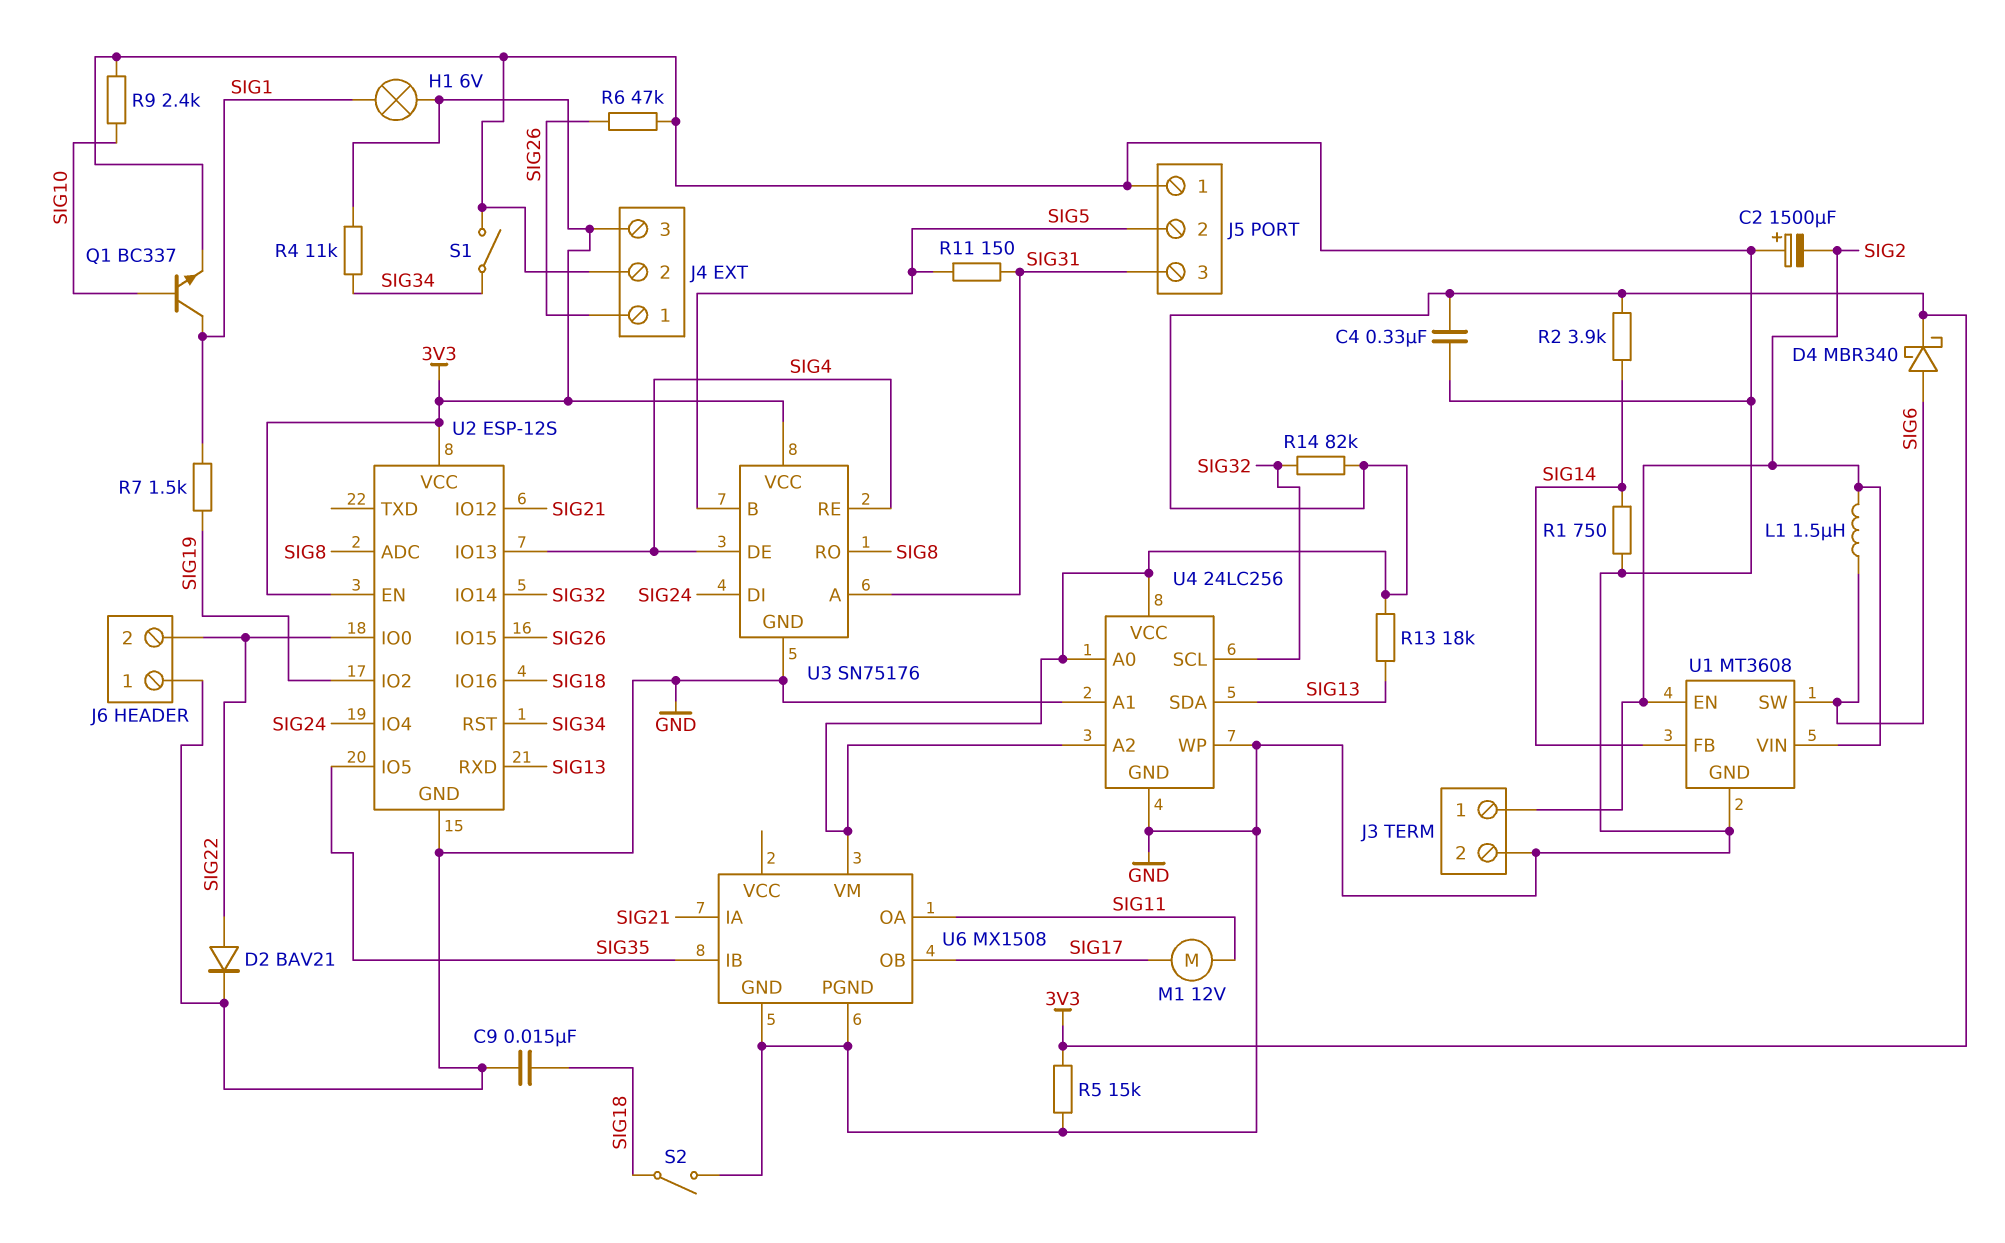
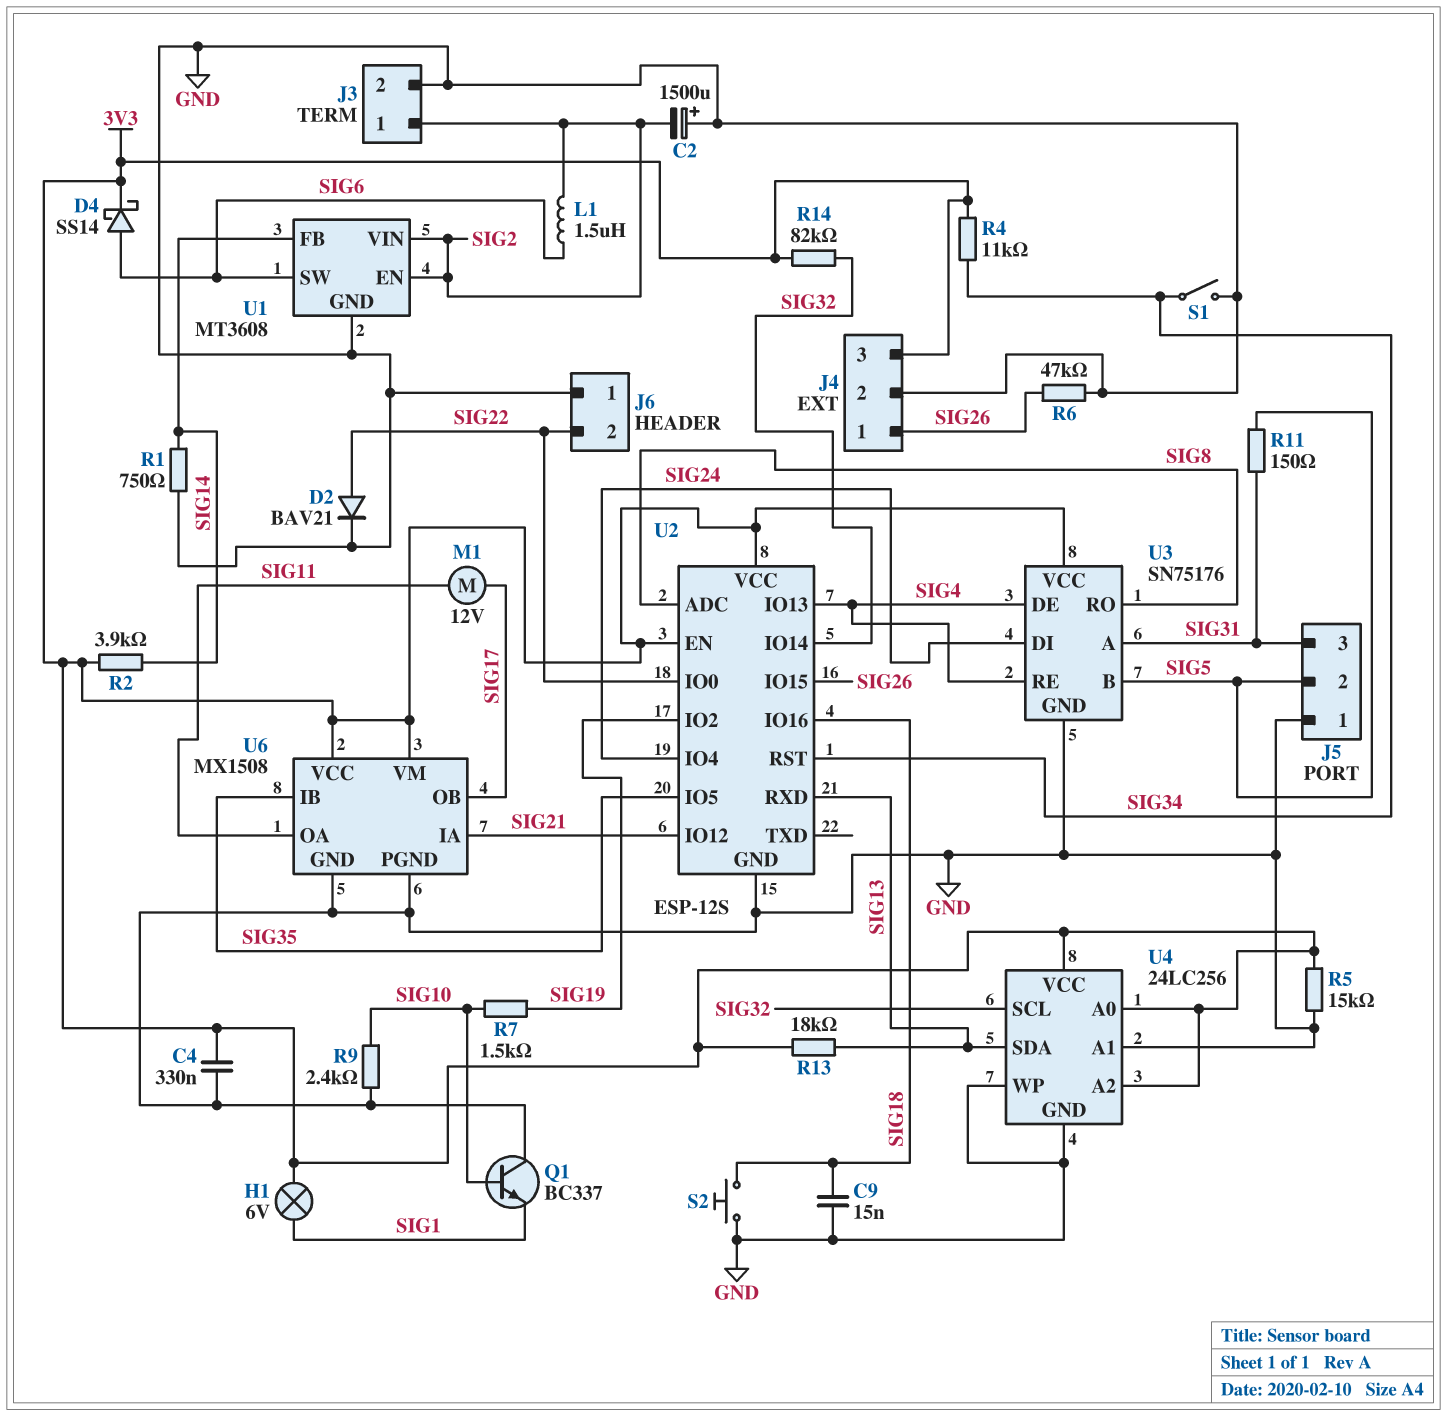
D4: schottky MBR340 (A SIG6, K 3V3) -> schottky SS14 (A SIG6, K 3V3)
Q1: NPN BC337 (B SIG10, C SIG1, E GND) -> NPN BC337 (B SIG10, C GND, E SIG1)
R7: 1.5k (SIG1, SIG19) -> 1.5k (SIG10, SIG19)
S2: switch (GND, SIG18) -> button (GND, SIG18)
U6 pin VCC: none -> 3V3

